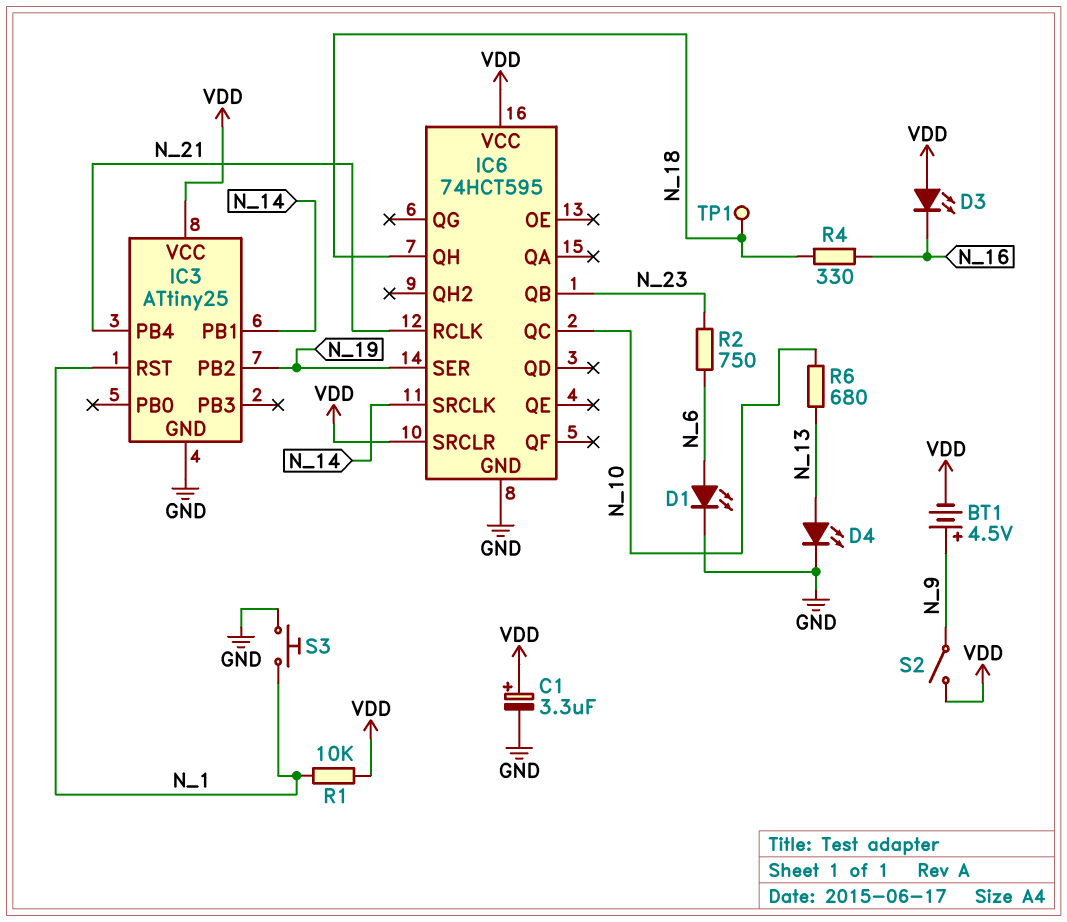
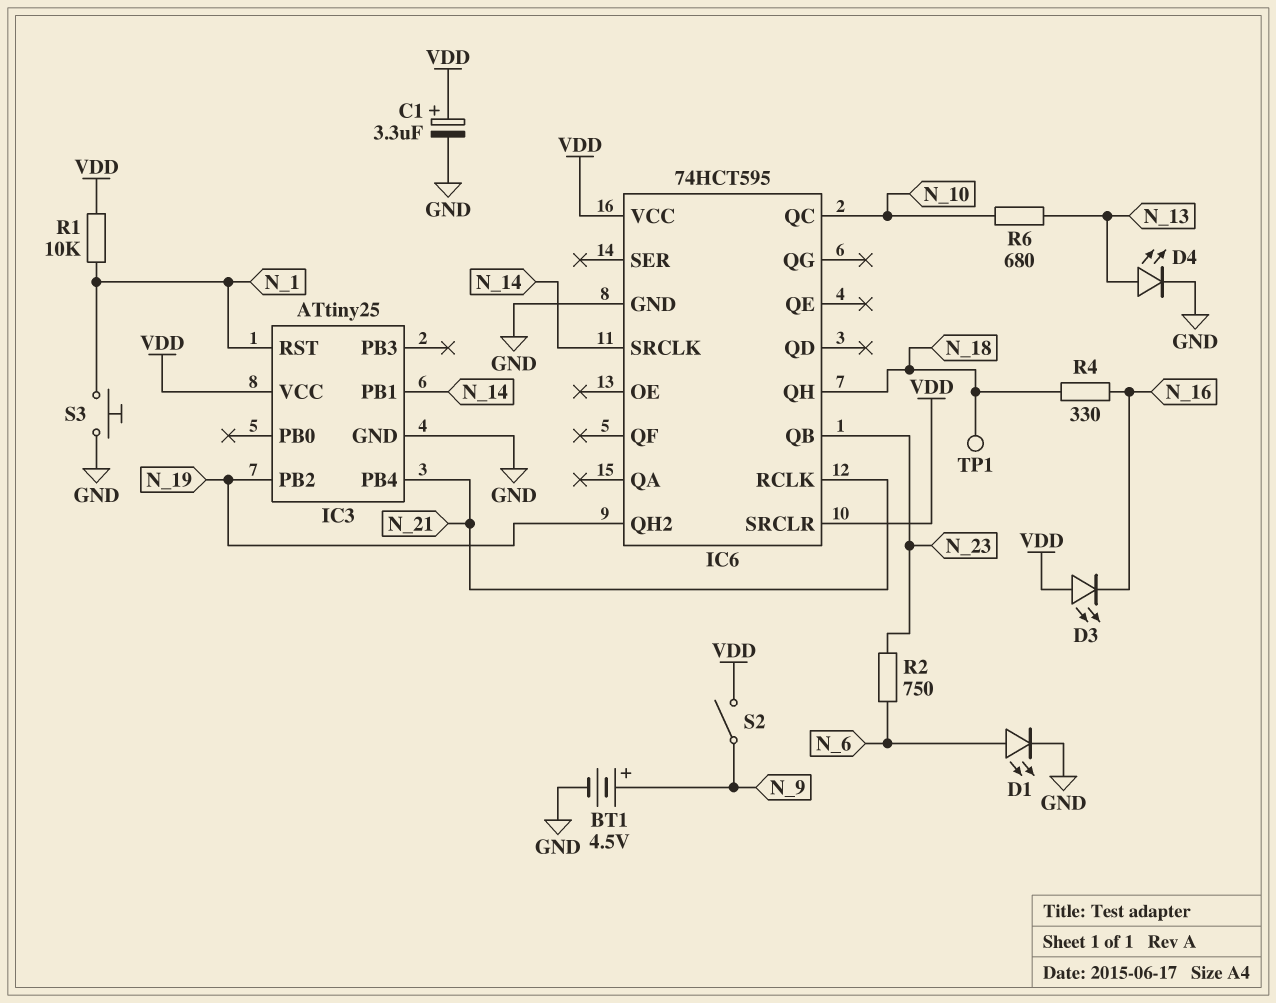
BT1: 4.5V (plus N_9, minus VDD) -> 4.5V (plus N_9, minus GND)
IC6 pin QH2: none -> N_19
IC6 pin SER: N_19 -> none

